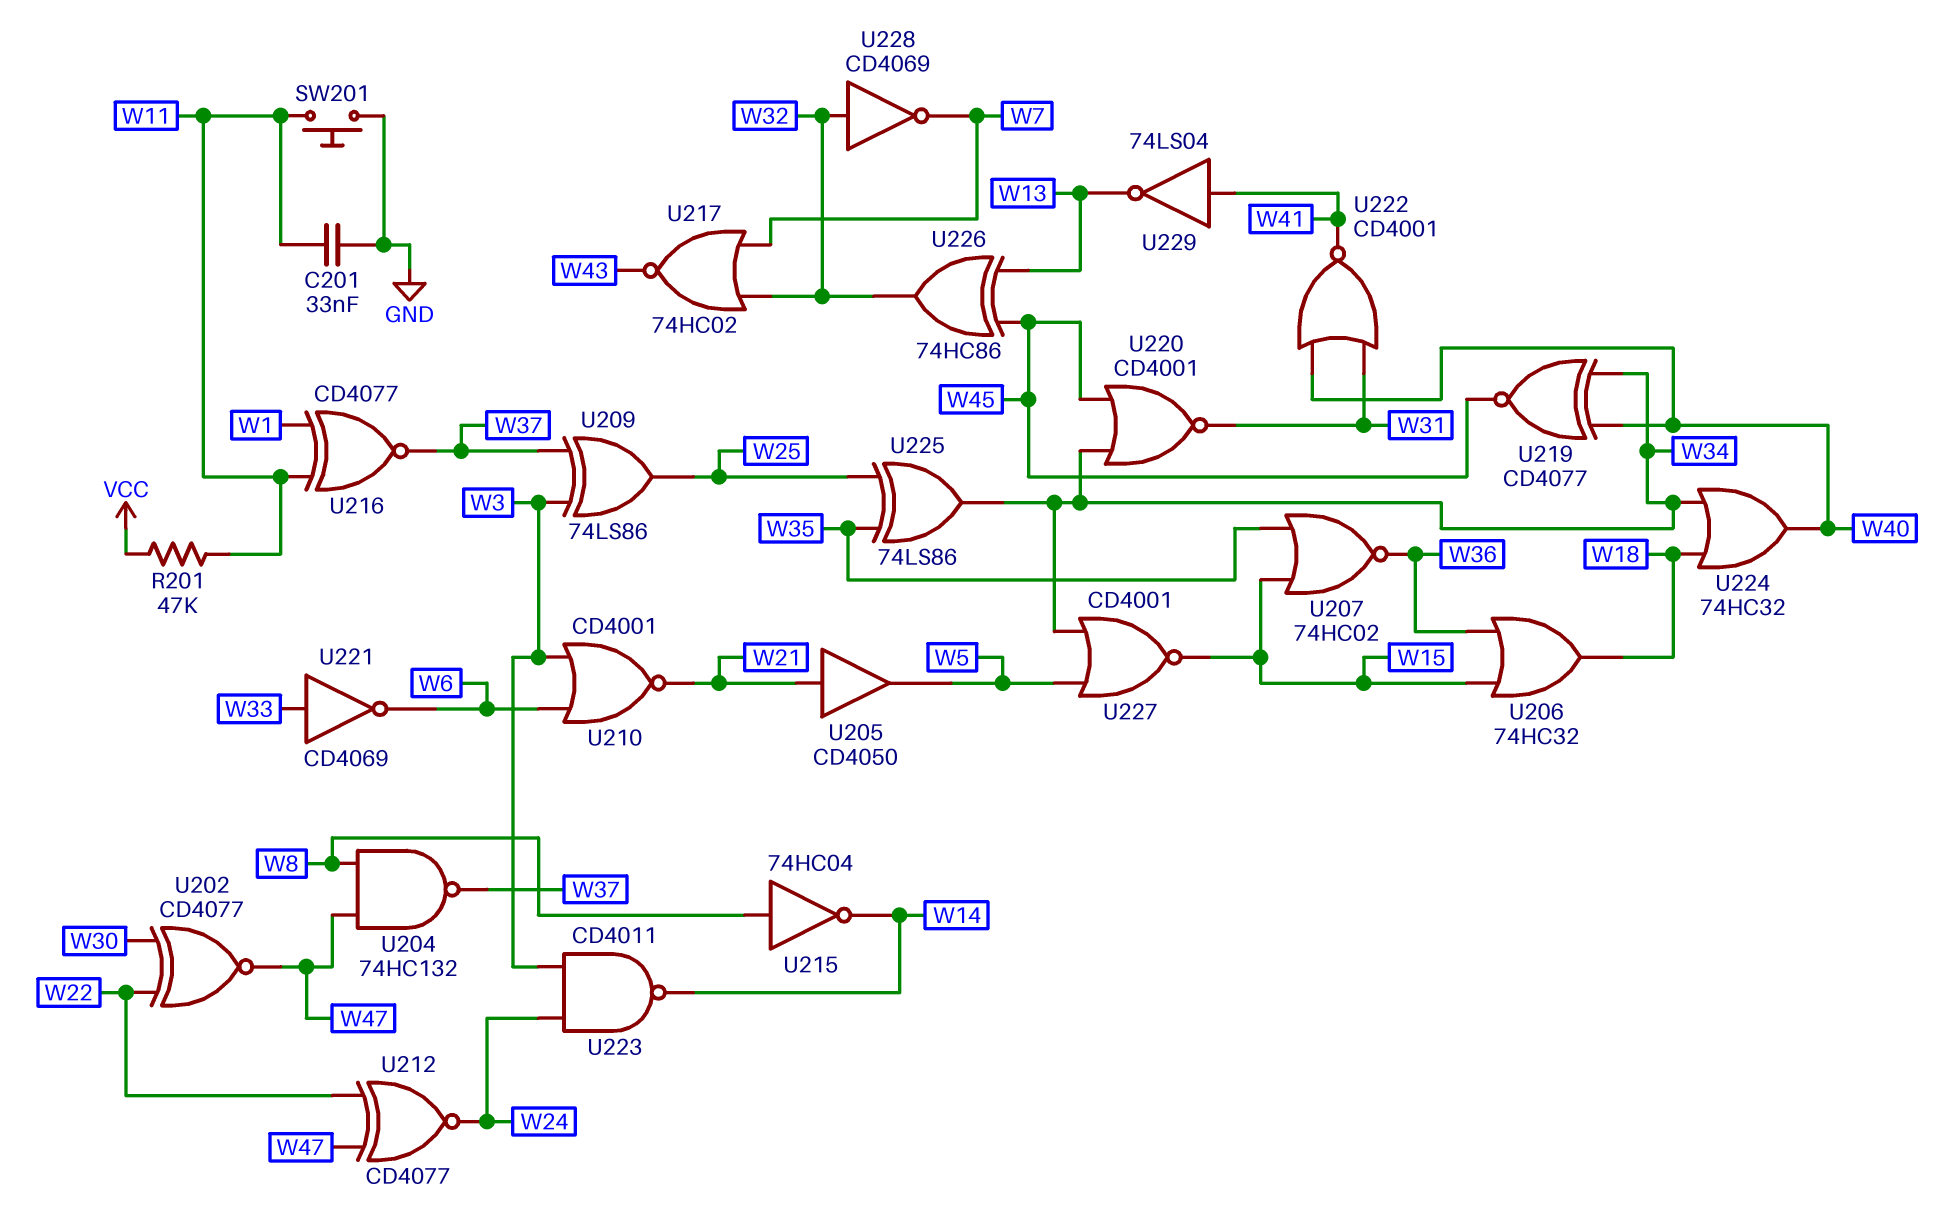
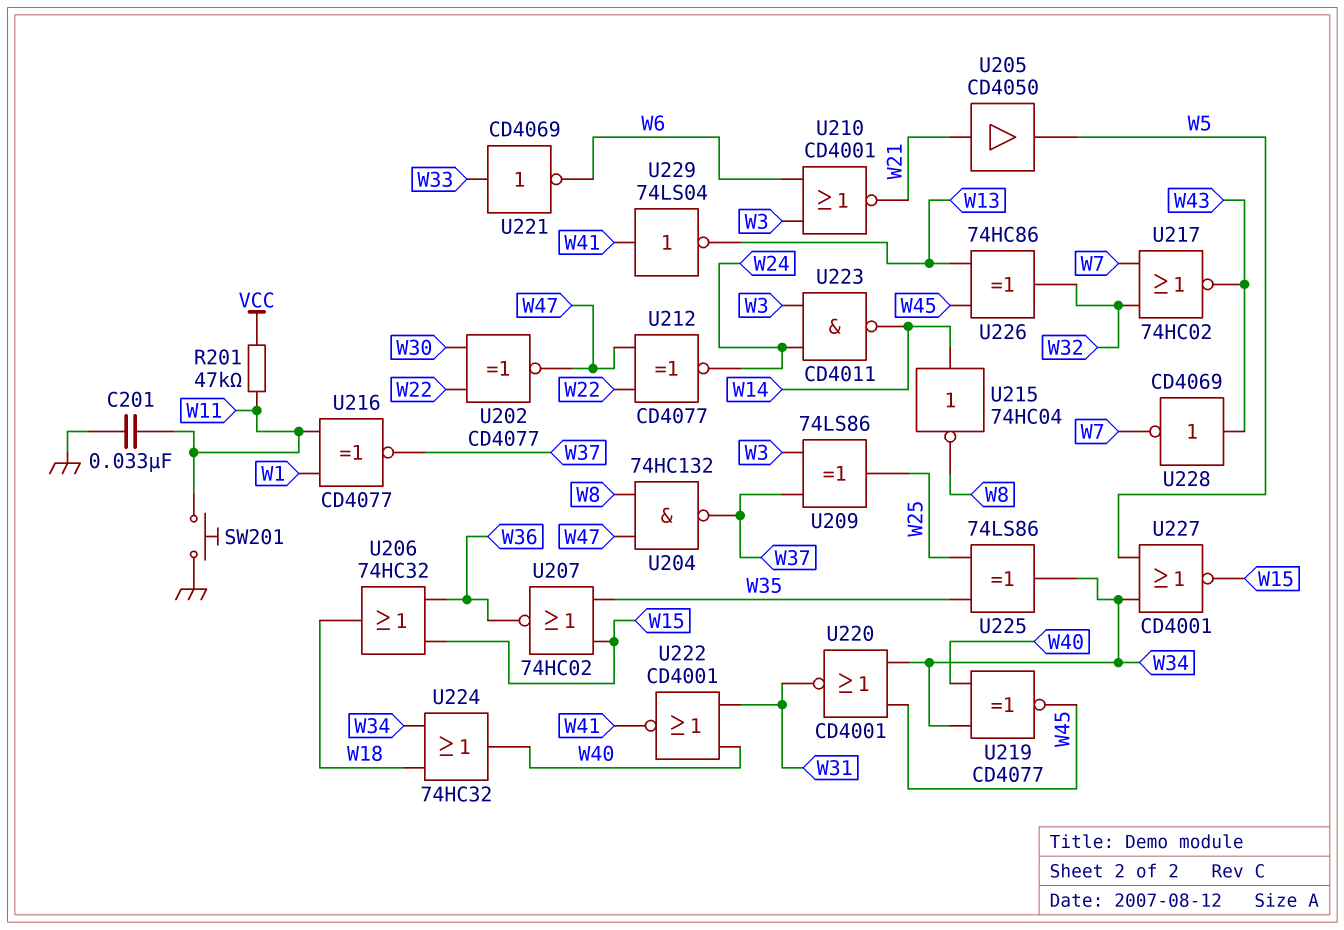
U215: NOT 74HC04 (in W8, out W14) -> NOT 74HC04 (in W14, out W8)
U228: NOT CD4069 (in W32, out W7) -> NOT CD4069 (in W43, out W7)

